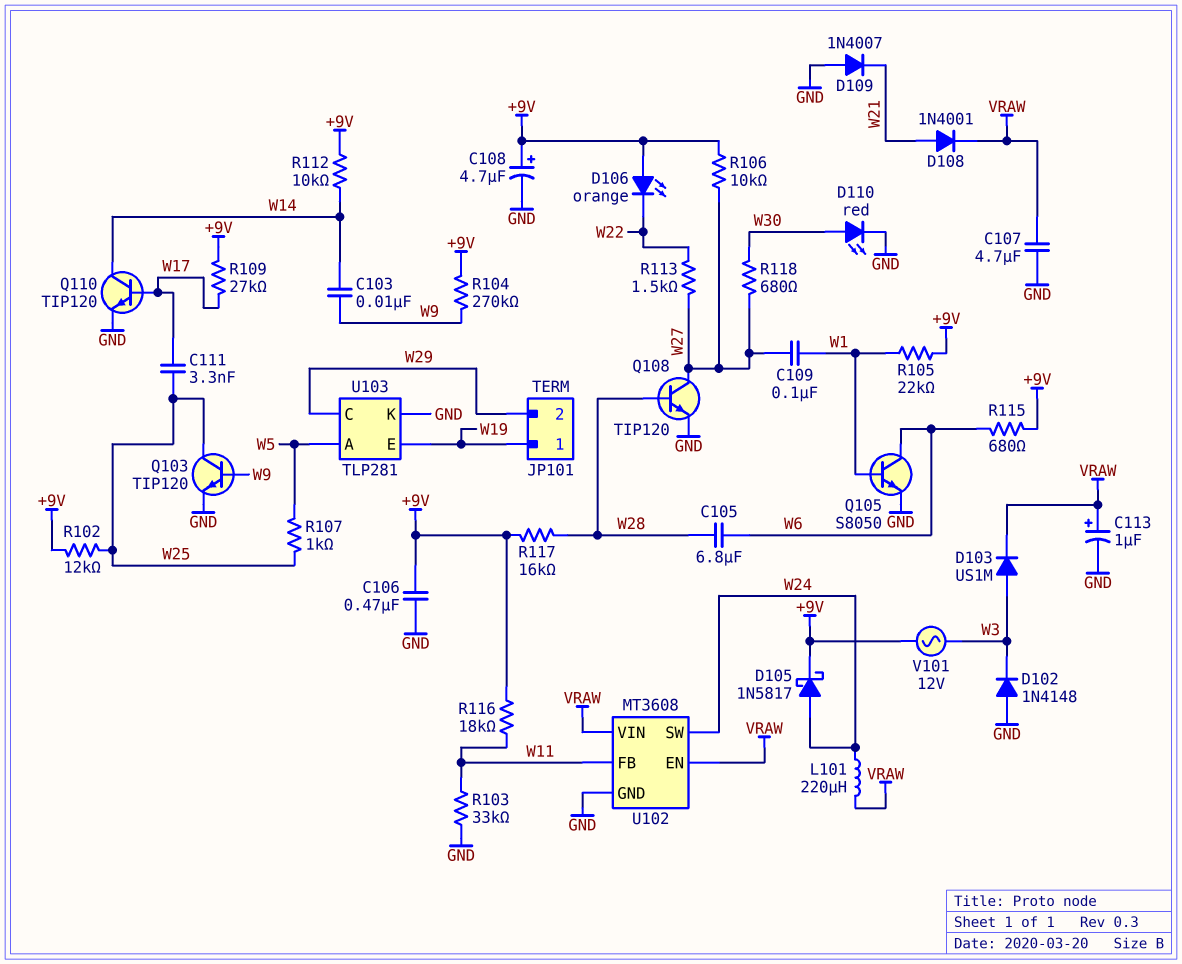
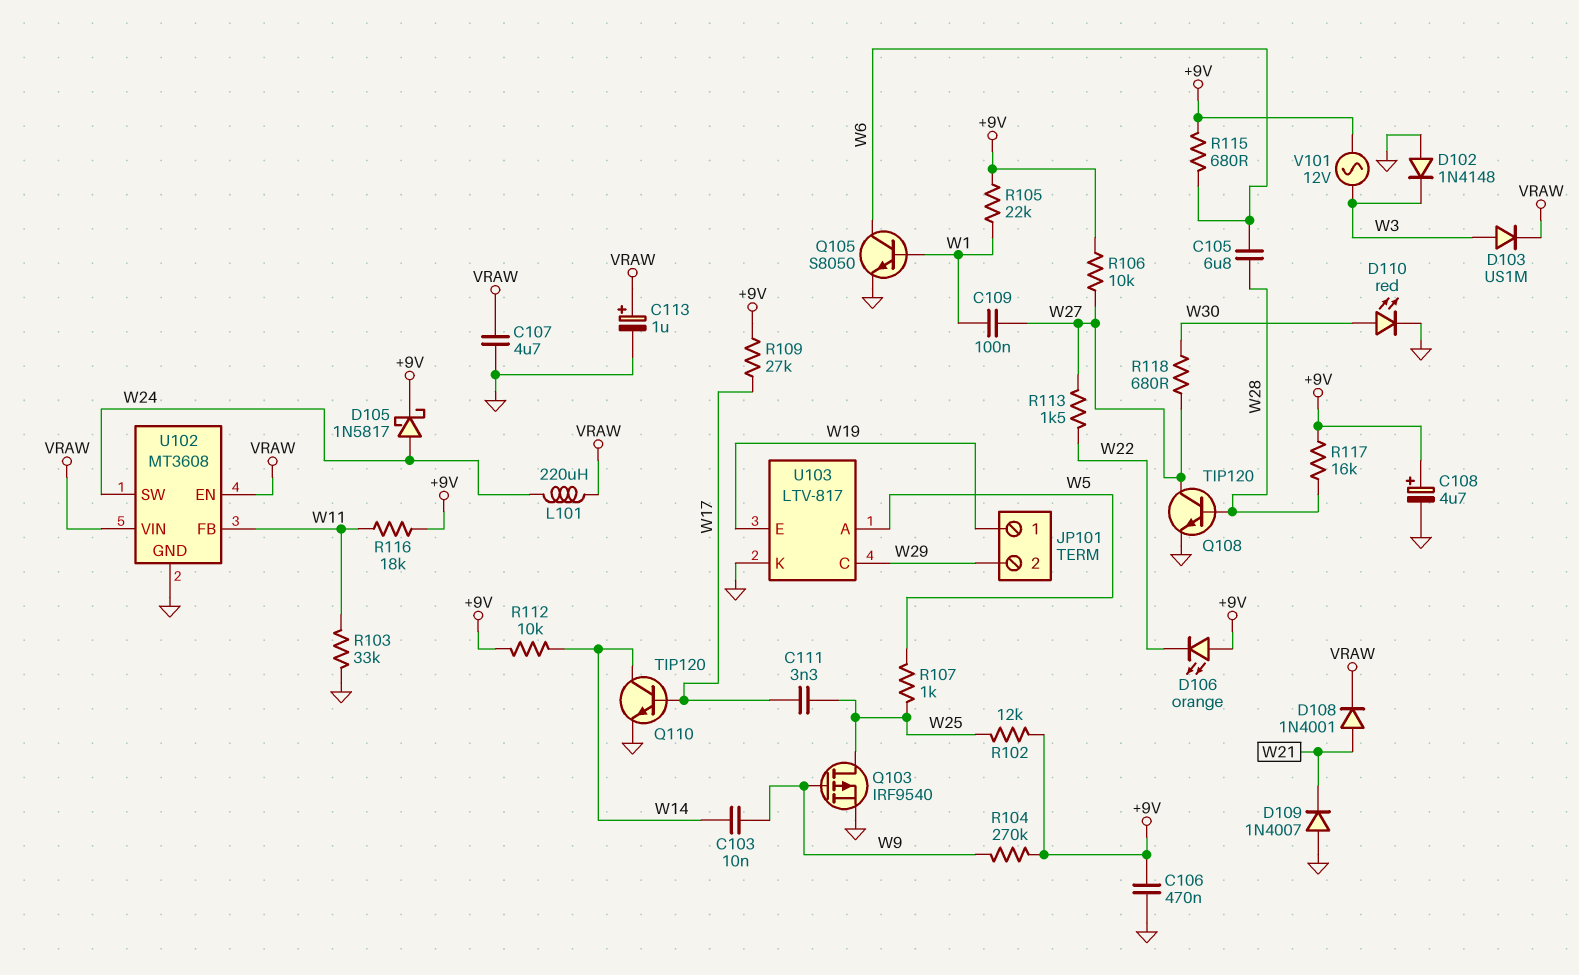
Q103: NPN TIP120 (B W9, C W25, E GND) -> PMOS IRF9540 (G W9, D W25, S GND)
U103: TLP281 -> LTV-817

